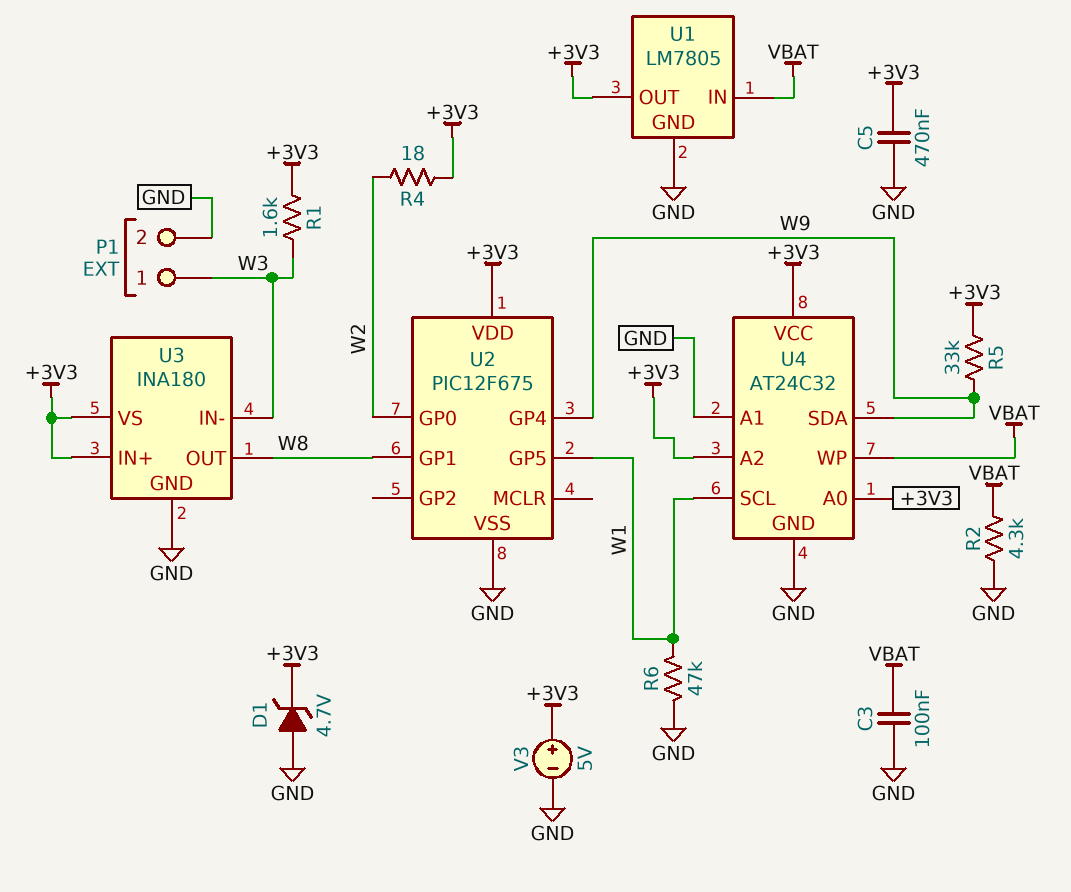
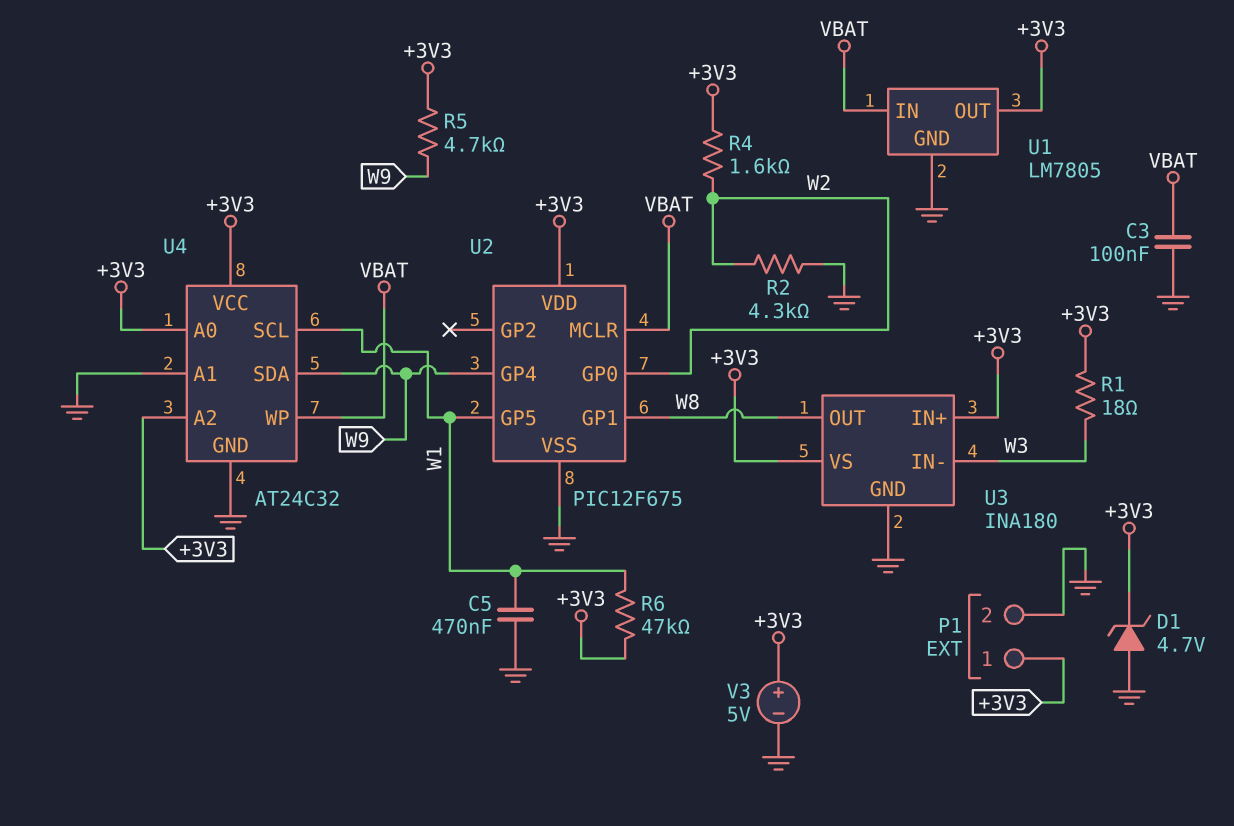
C5: 470nF (+3V3, GND) -> 470nF (GND, W1)
P1 pin 1: W3 -> +3V3
R1: 1.6k (+3V3, W3) -> 18 (+3V3, W3)
R2: 4.3k (GND, VBAT) -> 4.3k (GND, W2)
R4: 18 (+3V3, W2) -> 1.6k (+3V3, W2)
R5: 33k (+3V3, W9) -> 4.7k (+3V3, W9)
R6: 47k (GND, W1) -> 47k (+3V3, W1)
U2 pin MCLR: none -> VBAT

